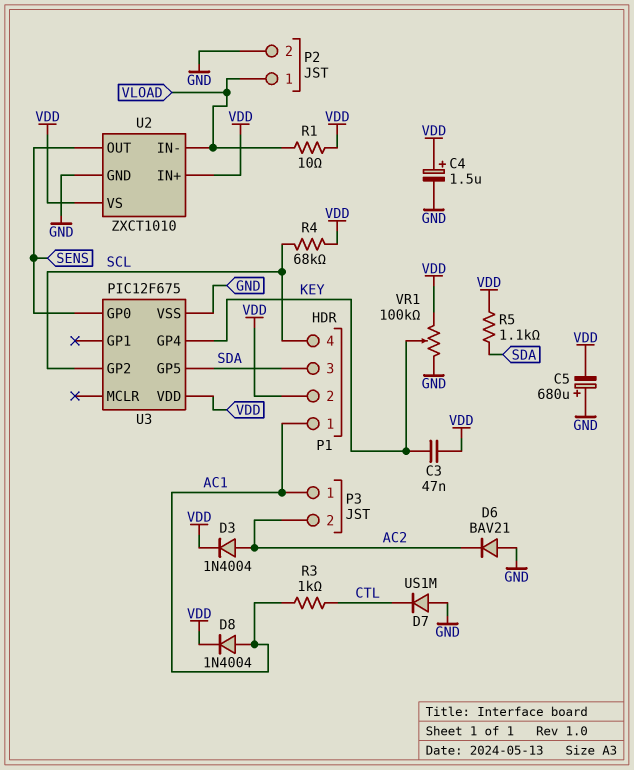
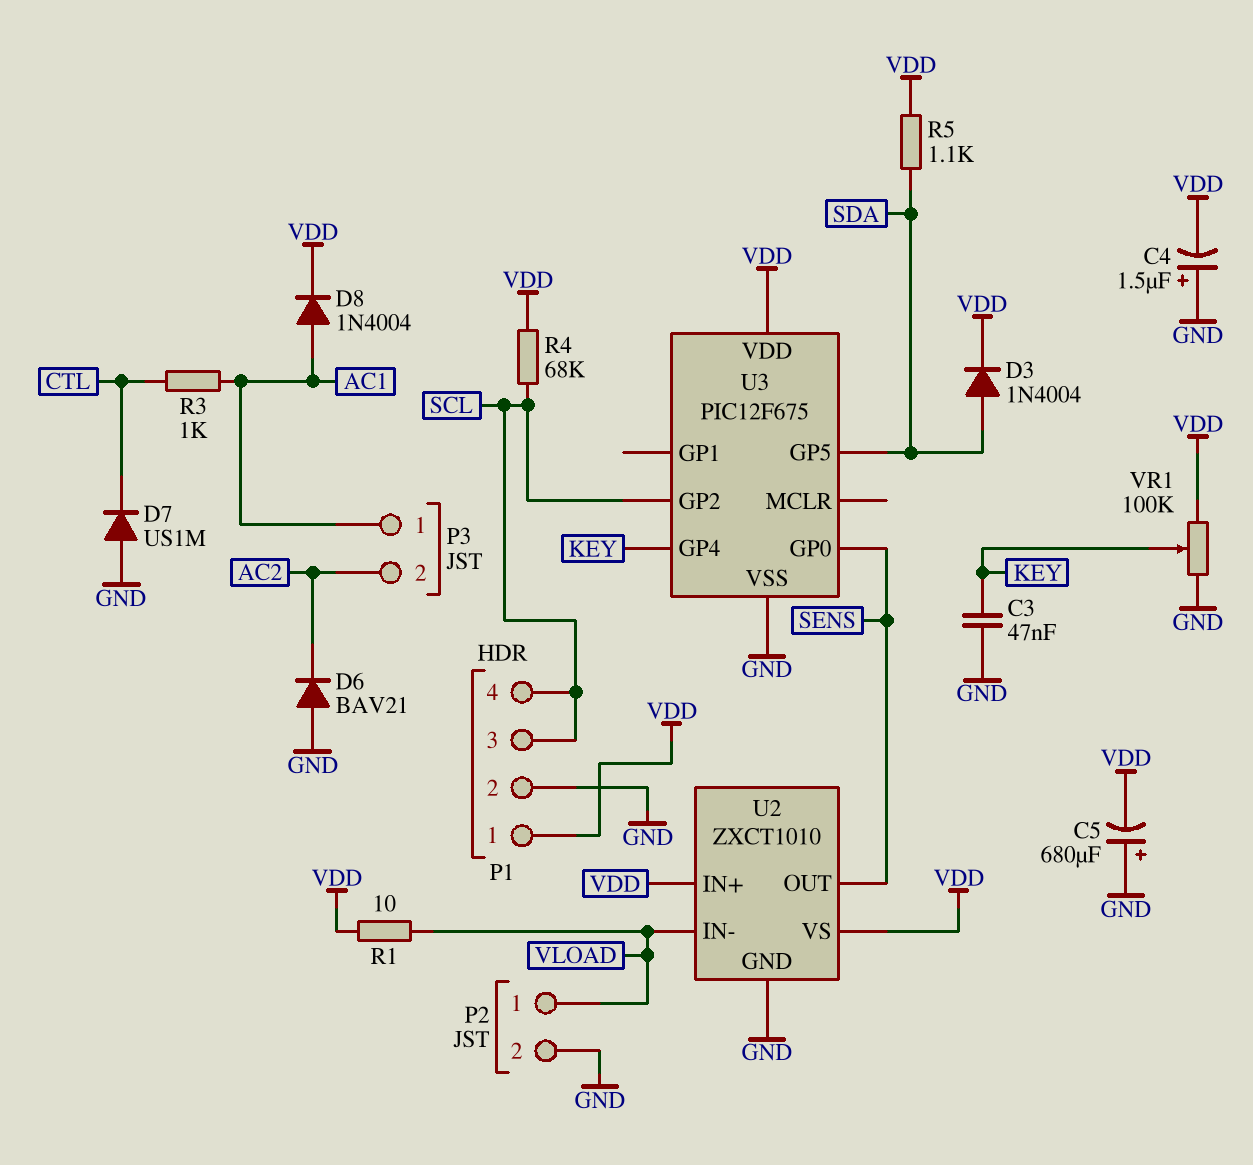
C3: 47nF (KEY, VDD) -> 47nF (GND, KEY)
C4: 1.5uF (plus VDD, minus GND) -> 1.5uF (plus GND, minus VDD)
D3: diode 1N4004 (A AC2, K VDD) -> diode 1N4004 (A SDA, K VDD)
P1 pin 1: AC1 -> VDD
P1 pin 2: VDD -> GND
P1 pin 3: SDA -> SCL

